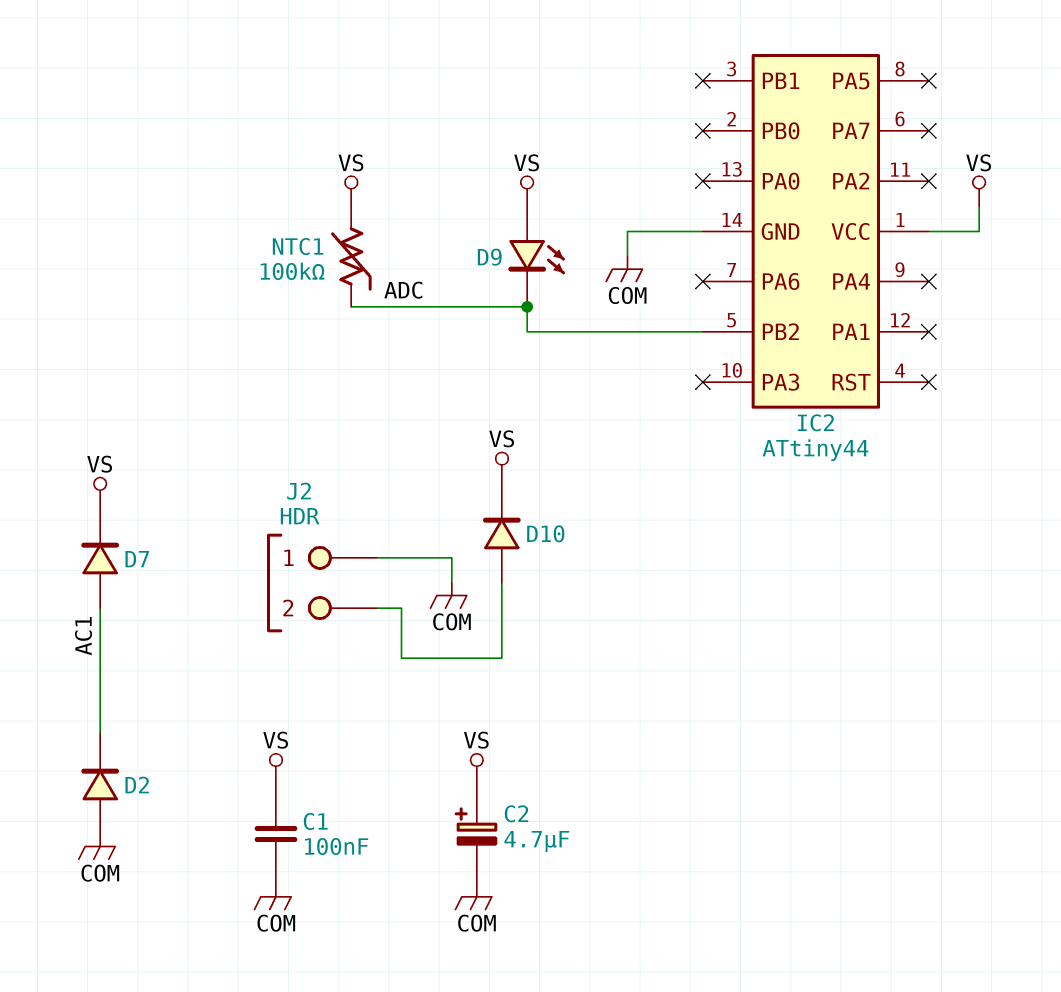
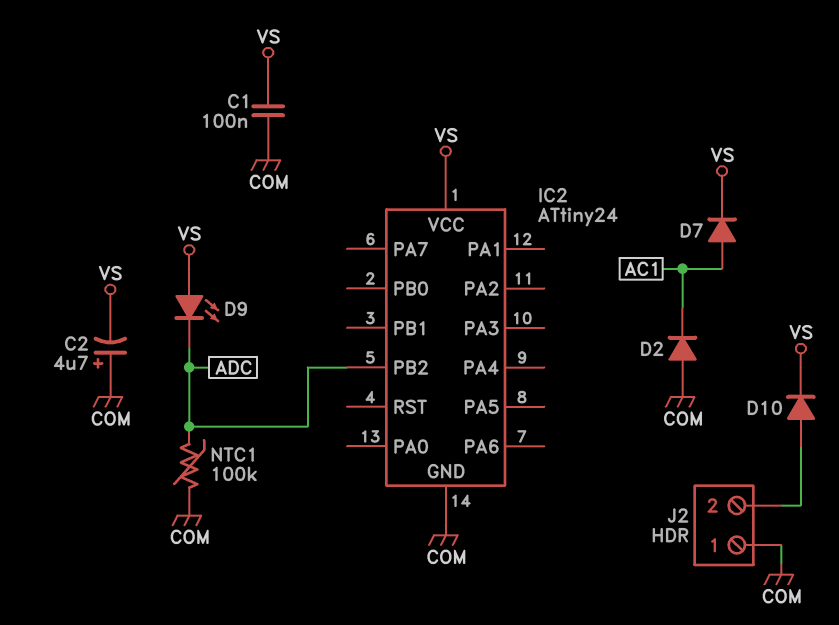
C2: 4.7uF (plus VS, minus COM) -> 4.7uF (plus COM, minus VS)
IC2: ATtiny44 -> ATtiny24
NTC1: 100k (ADC, VS) -> 100k (ADC, COM)

